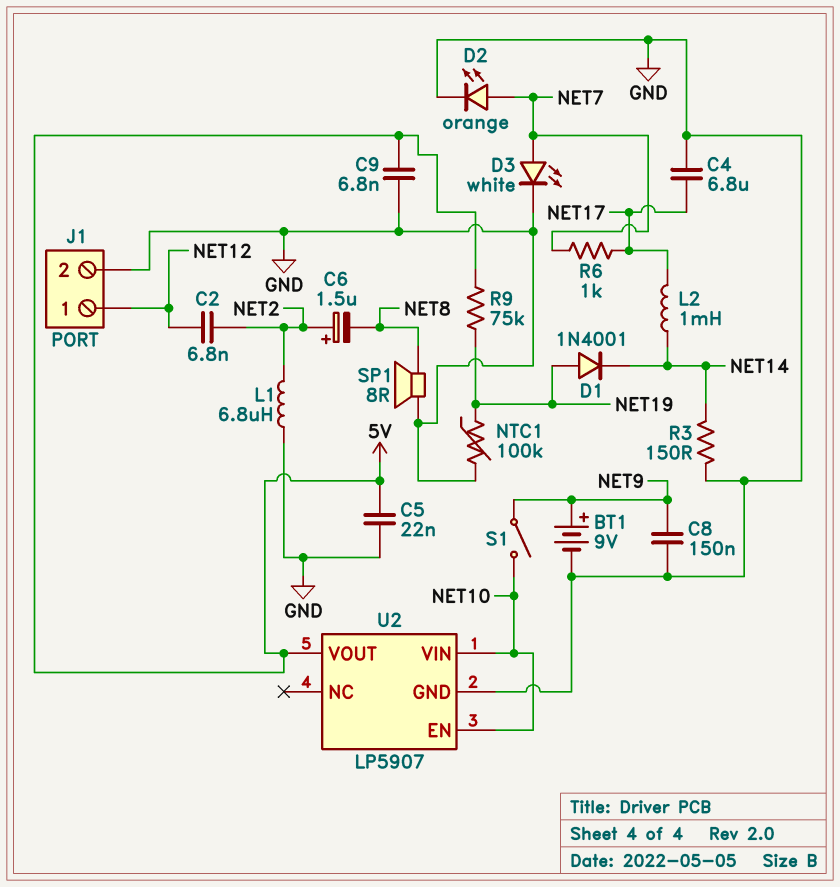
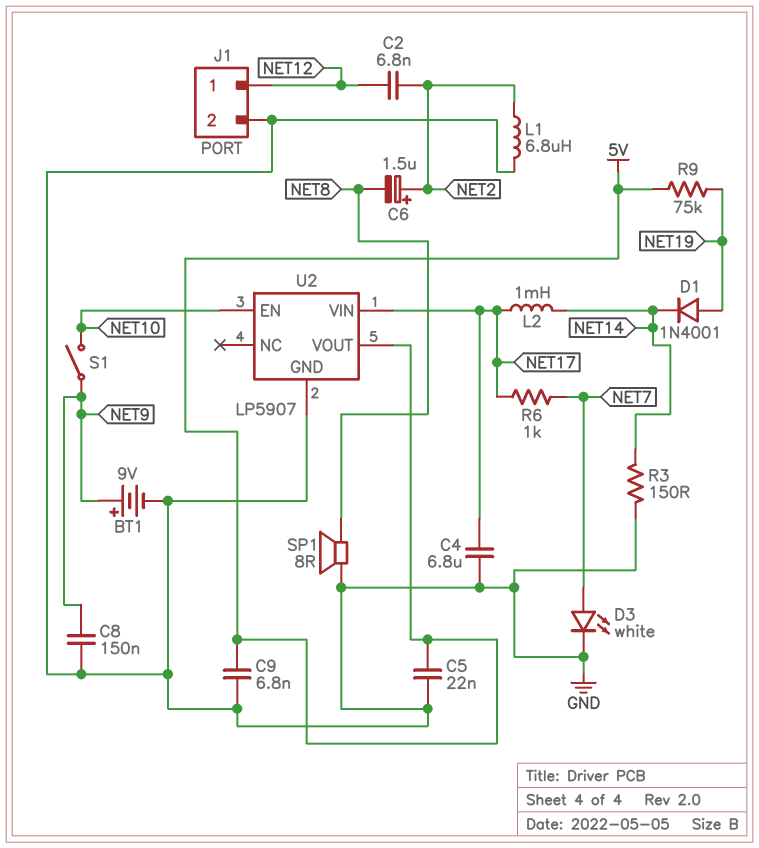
D2: LED orange (A NET7, K GND) -> none
NTC1: 100k (GND, NET19) -> none
U2 pin VIN: NET10 -> NET17

